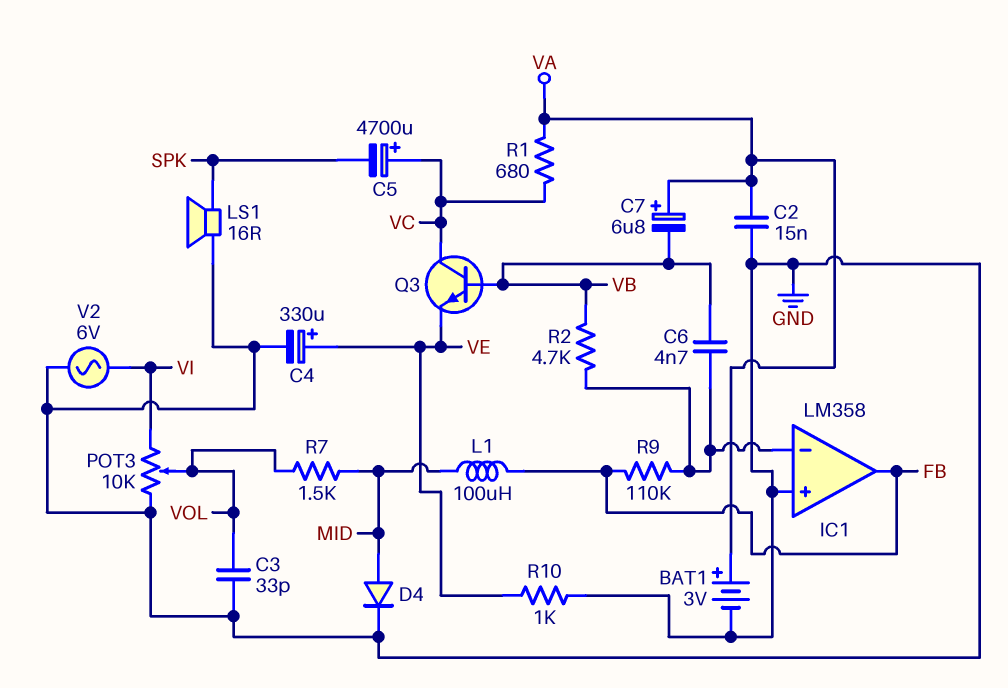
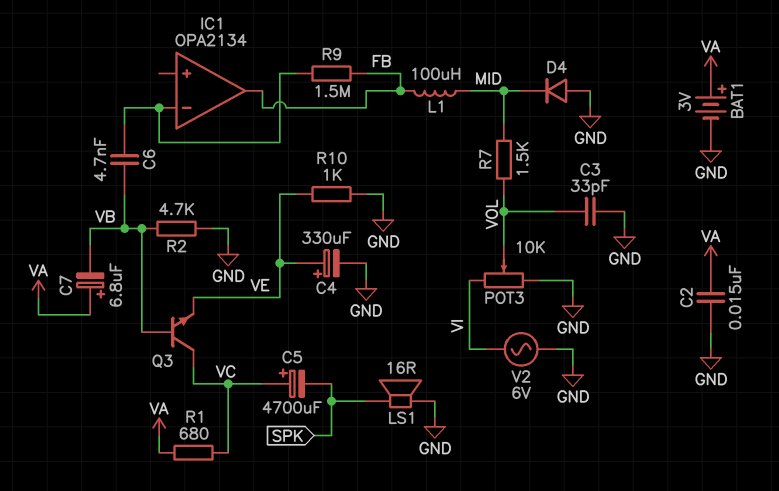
D4: diode (A MID, K GND) -> diode (A GND, K MID)
IC1: LM358 -> OPA2134
IC1 pin in+: GND -> none
R2: 4.7k (IC1/in-, VB) -> 4.7k (GND, VB)
R9: 110k (FB, IC1/in-) -> 1.5M (FB, IC1/in-)

